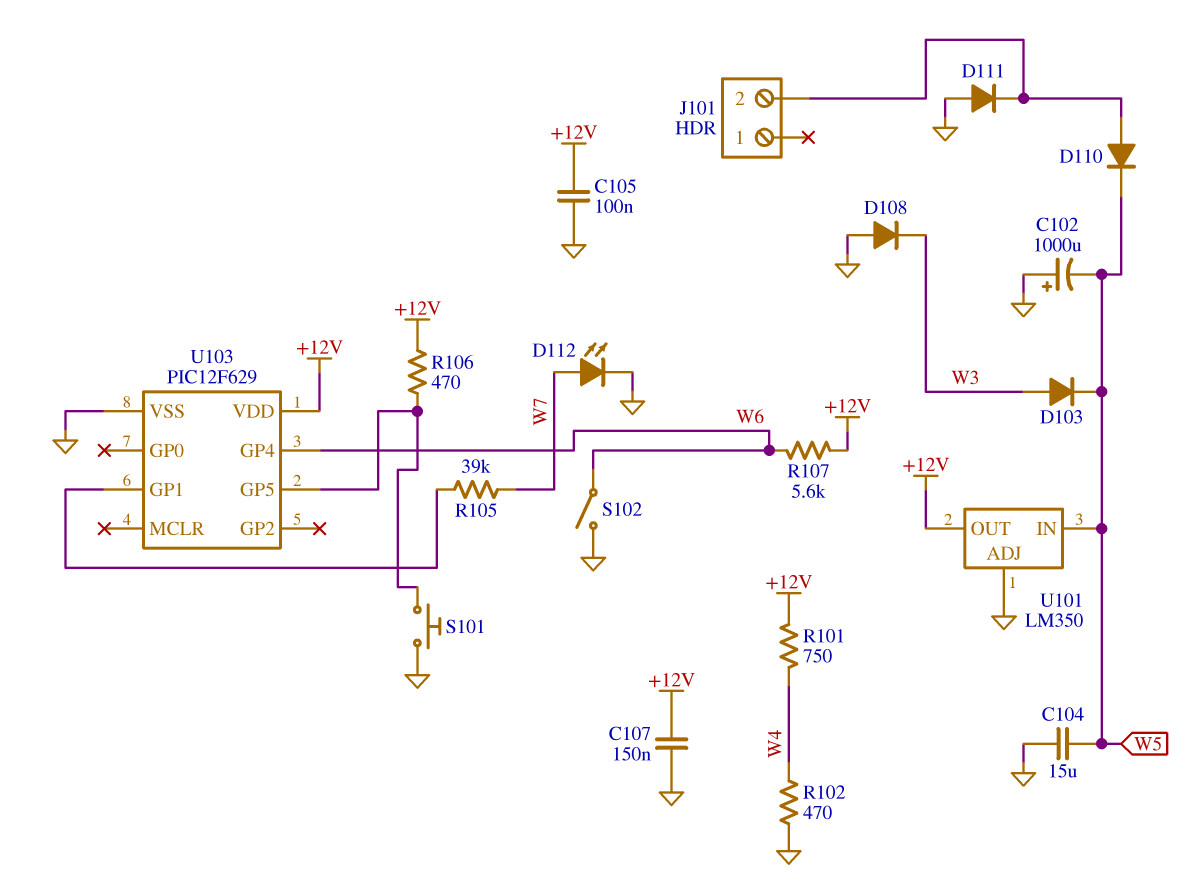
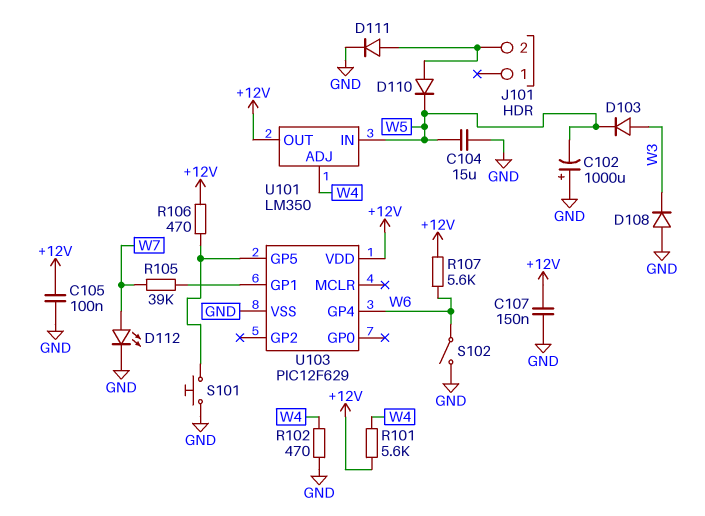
D111: diode (A GND, K J101/2) -> diode (A J101/2, K GND)
R101: 750 (+12V, W4) -> 5.6k (+12V, W4)
U101 pin ADJ: GND -> W4

